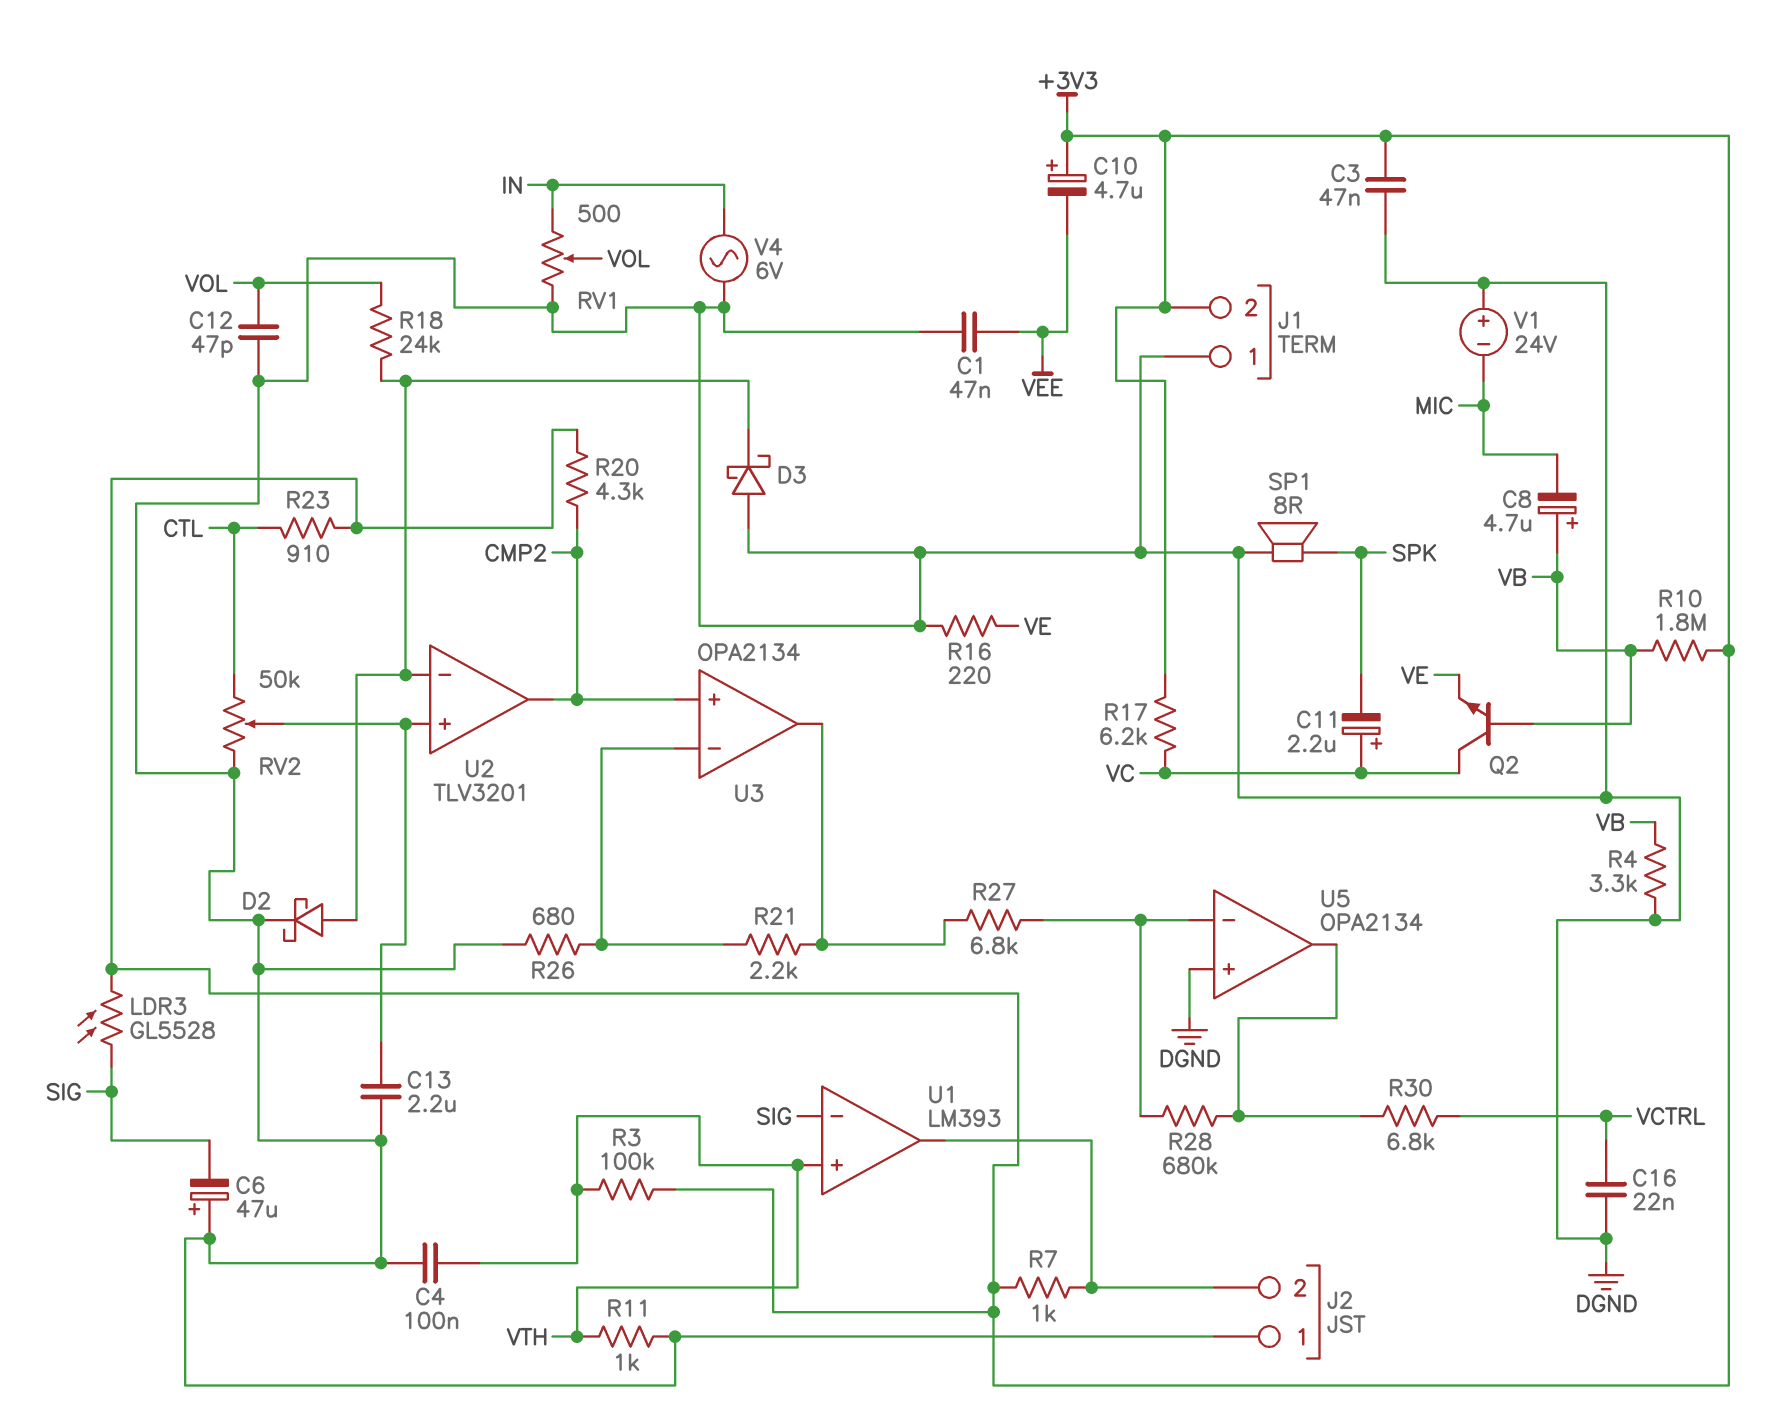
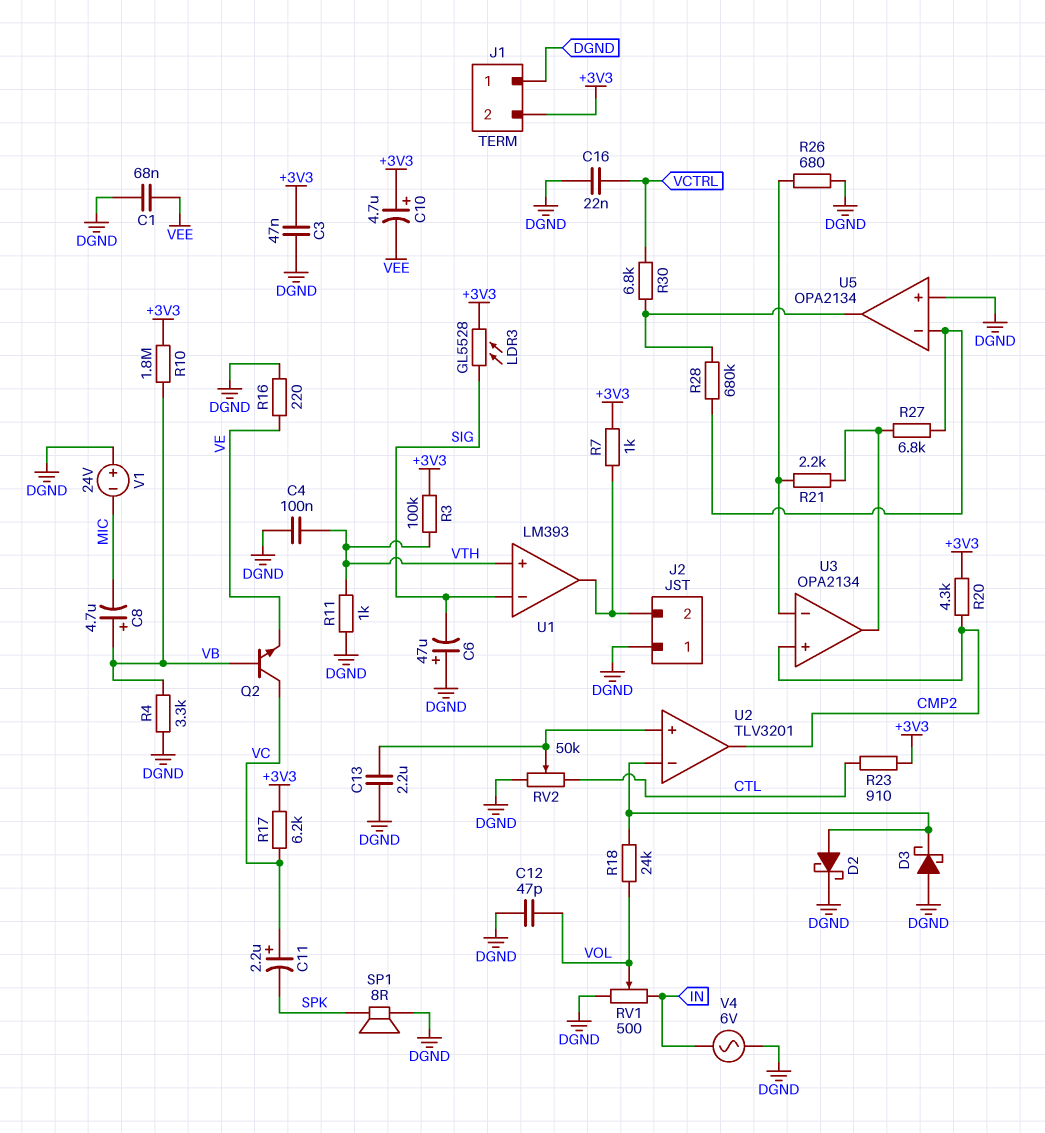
C1: 47nF (DGND, VEE) -> 68nF (DGND, VEE)

